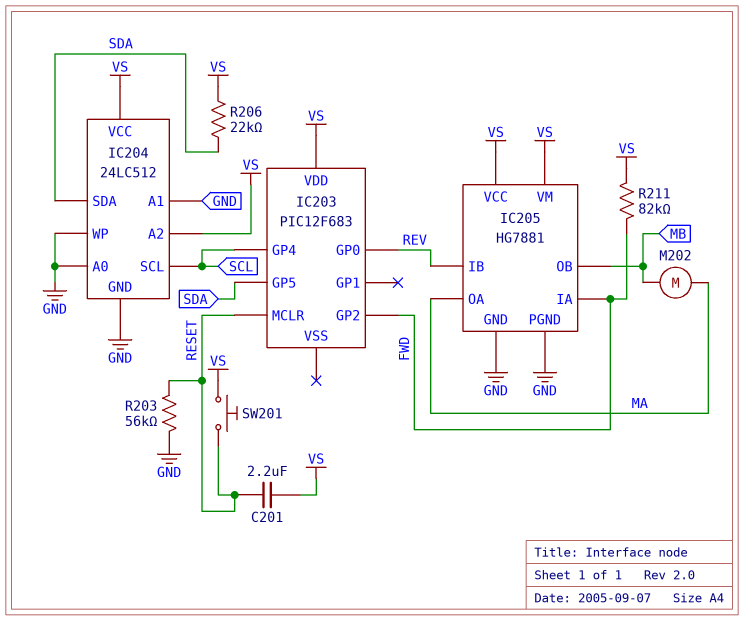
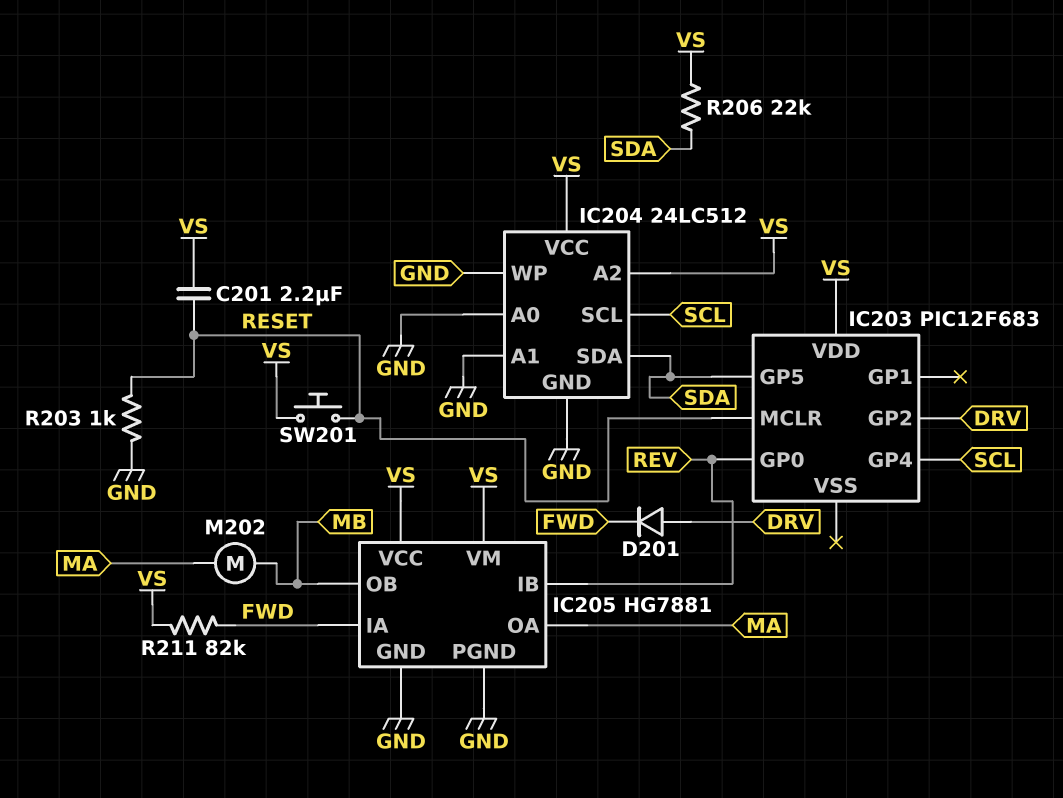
D201: none -> diode (A DRV, K FWD)
IC203 pin GP2: FWD -> DRV
R203: 56k (GND, RESET) -> 1k (GND, RESET)

